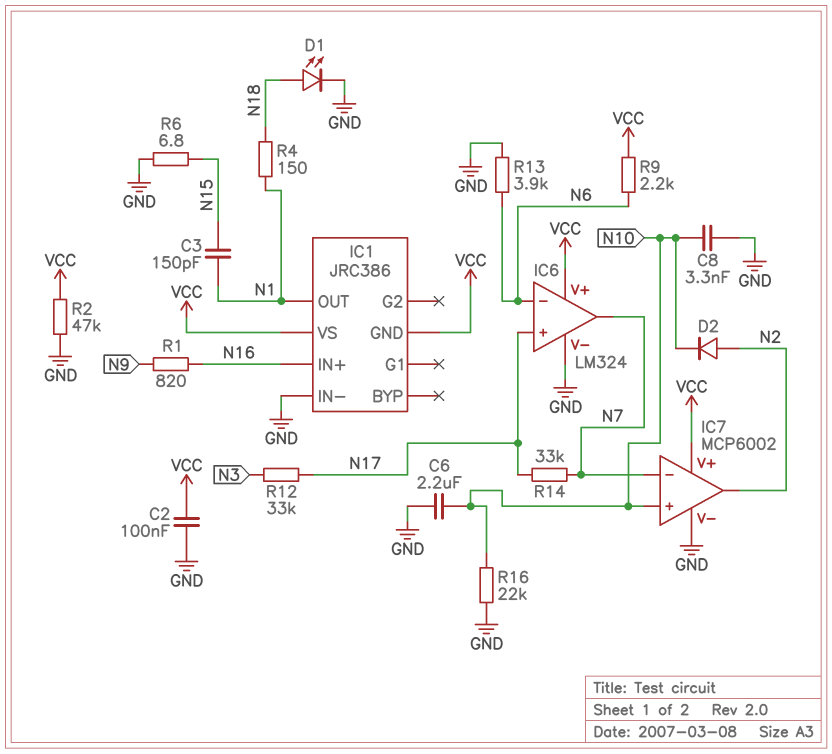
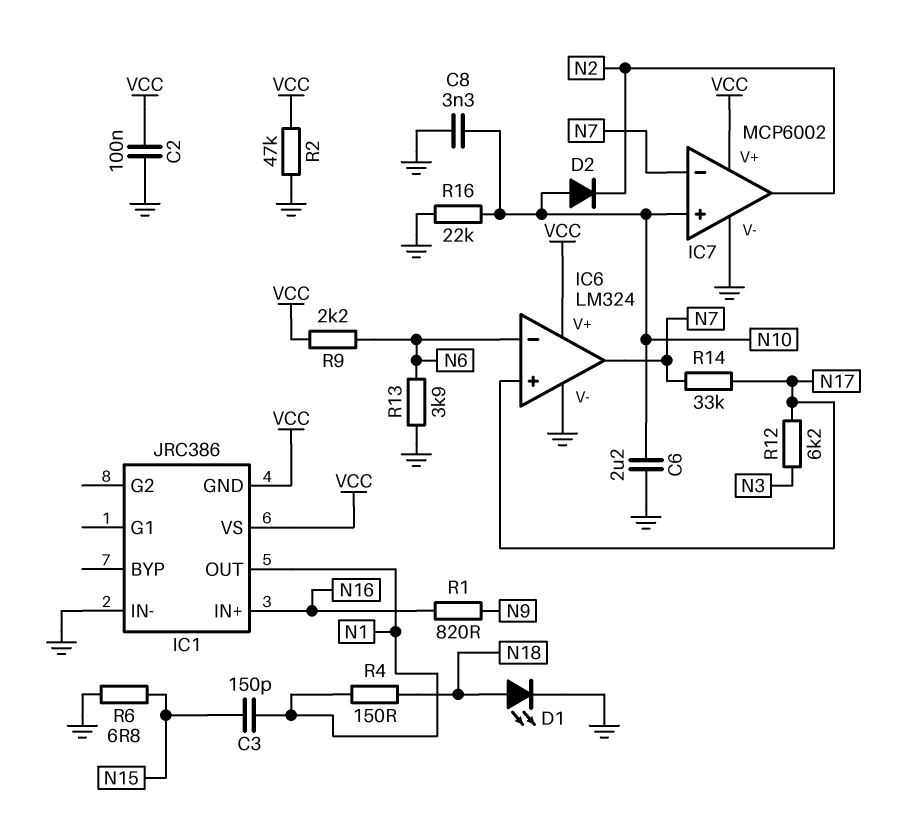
D2: diode (A N2, K N10) -> diode (A N10, K N2)
R12: 33k (N3, N17) -> 6.2k (N3, N17)

